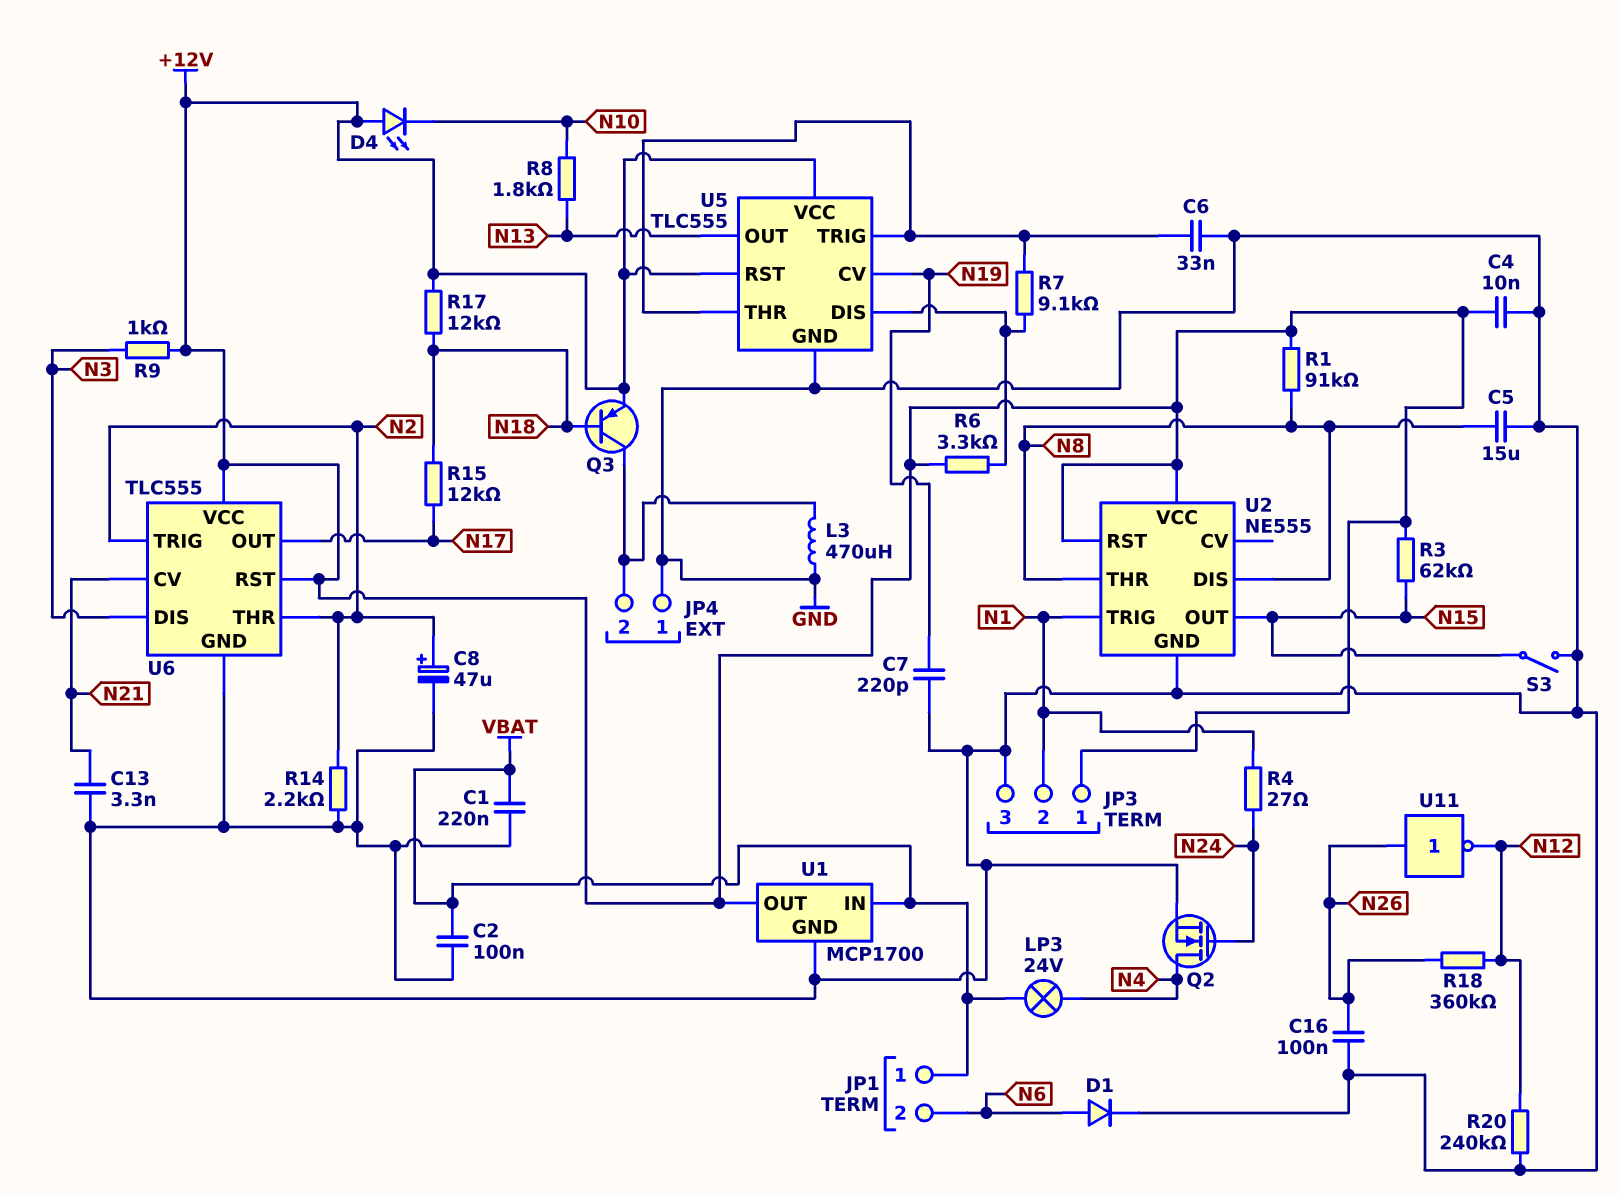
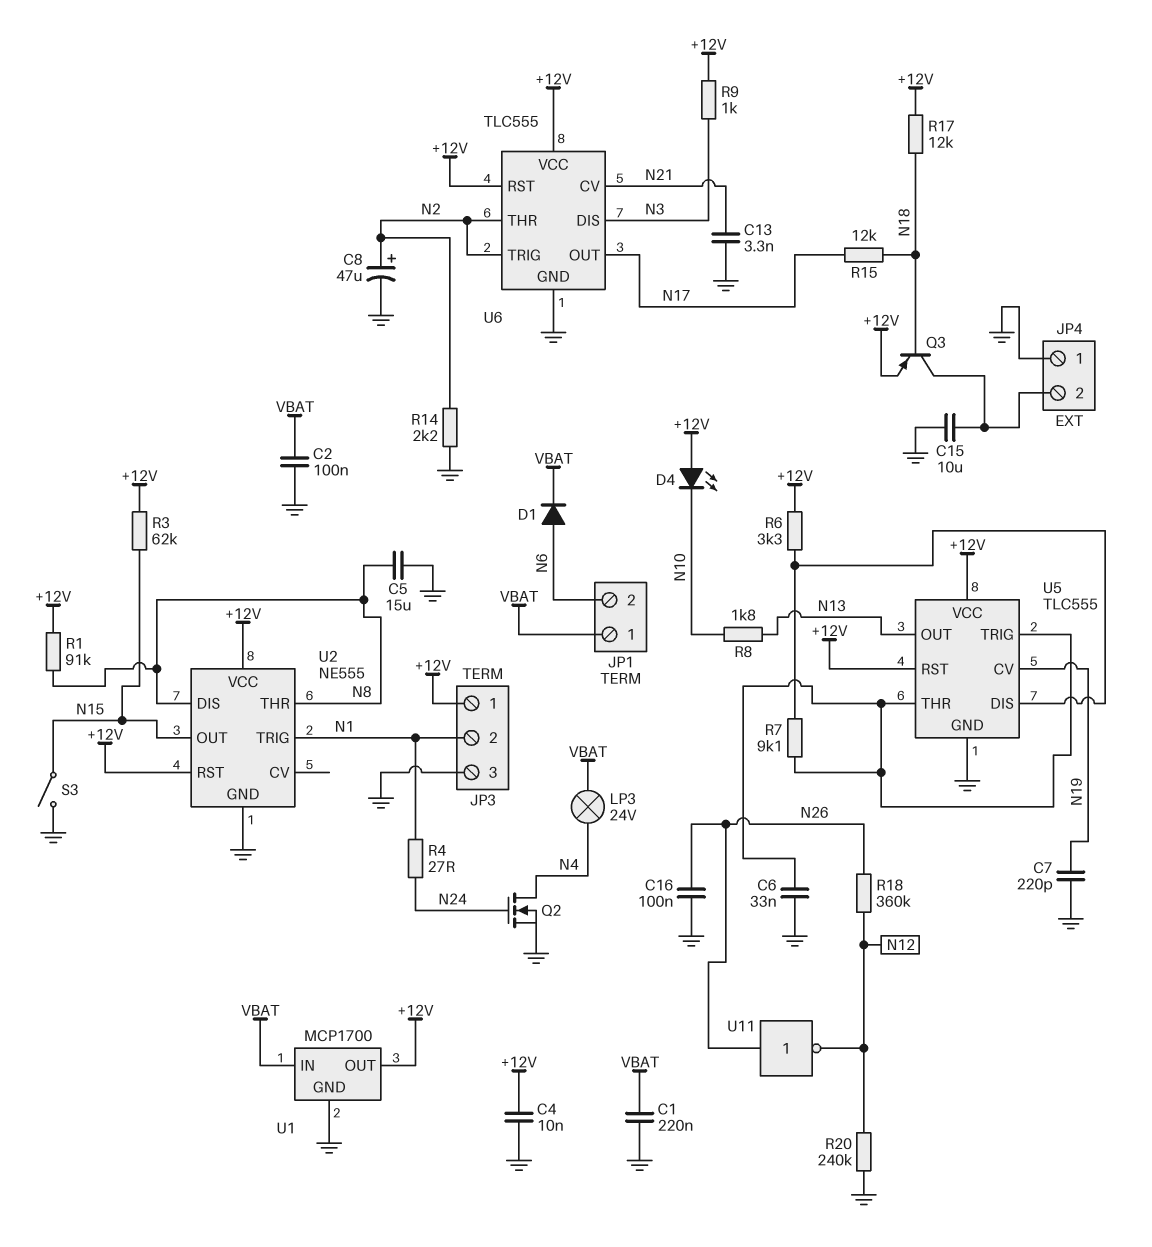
C15: none -> 10uF (GND, JP4/2)
D1: diode (A N6, K GND) -> diode (A N6, K VBAT)
L3: 470uH (GND, JP4/2) -> none

